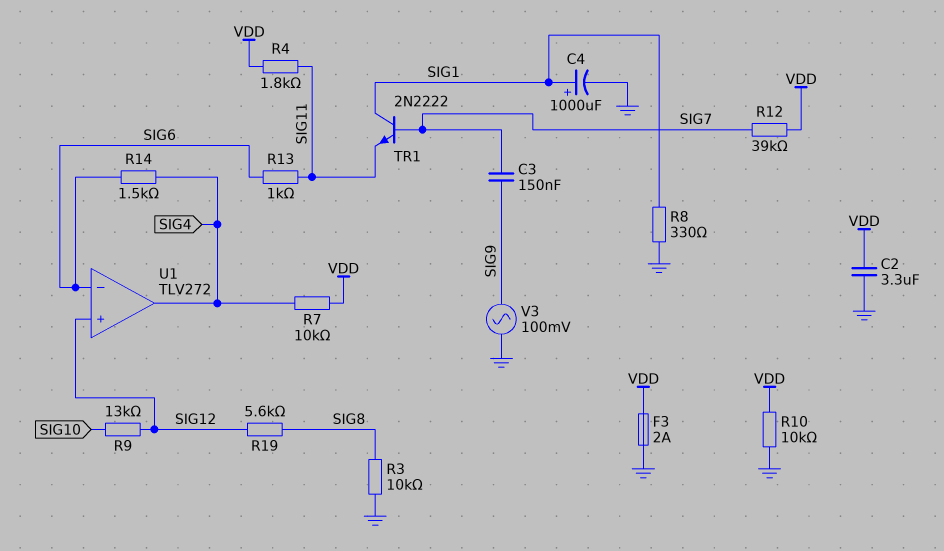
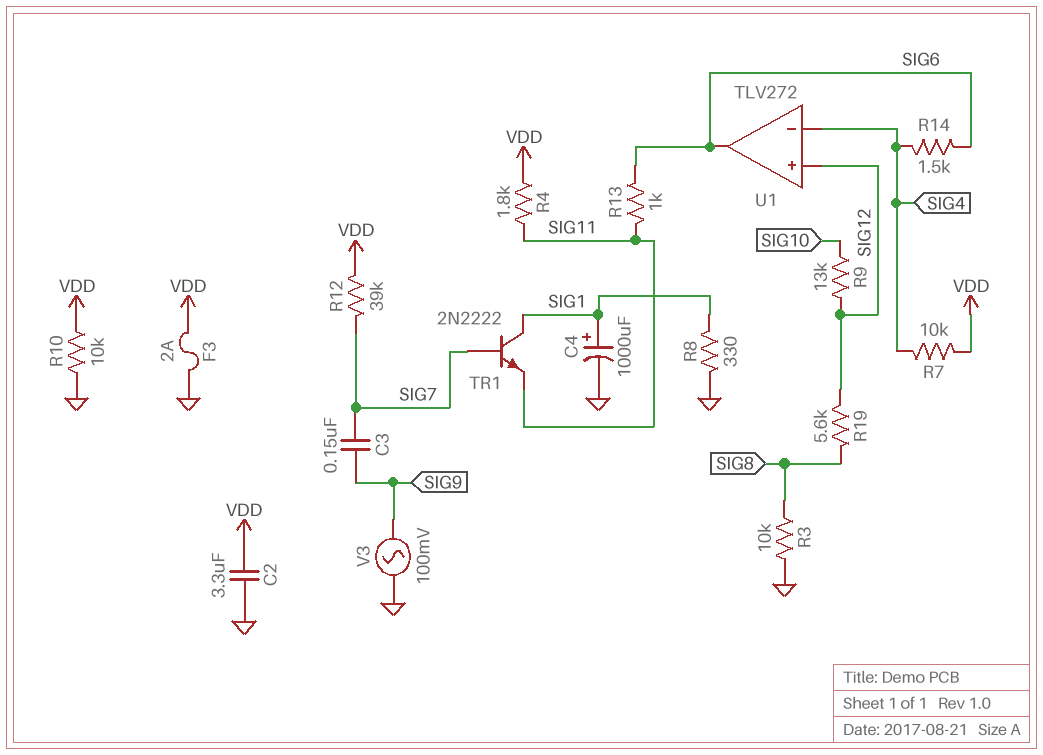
U1 pin in-: SIG6 -> SIG4
U1 pin out: SIG4 -> SIG6

